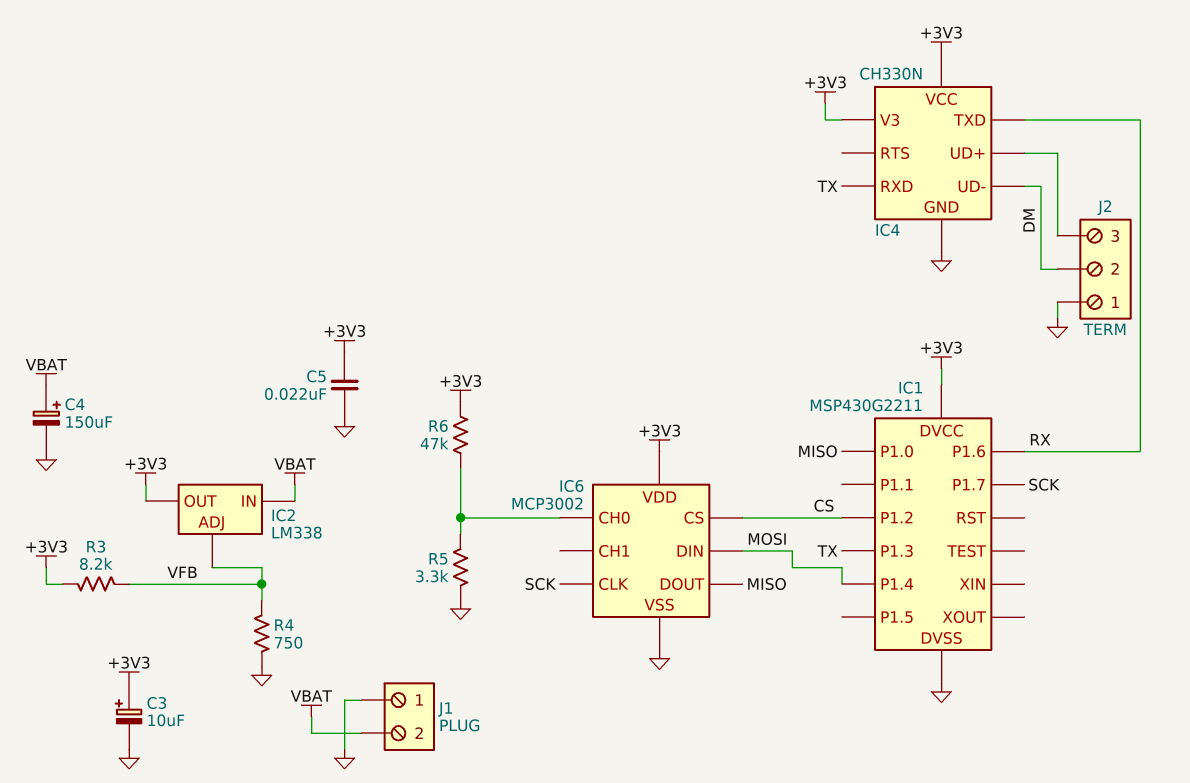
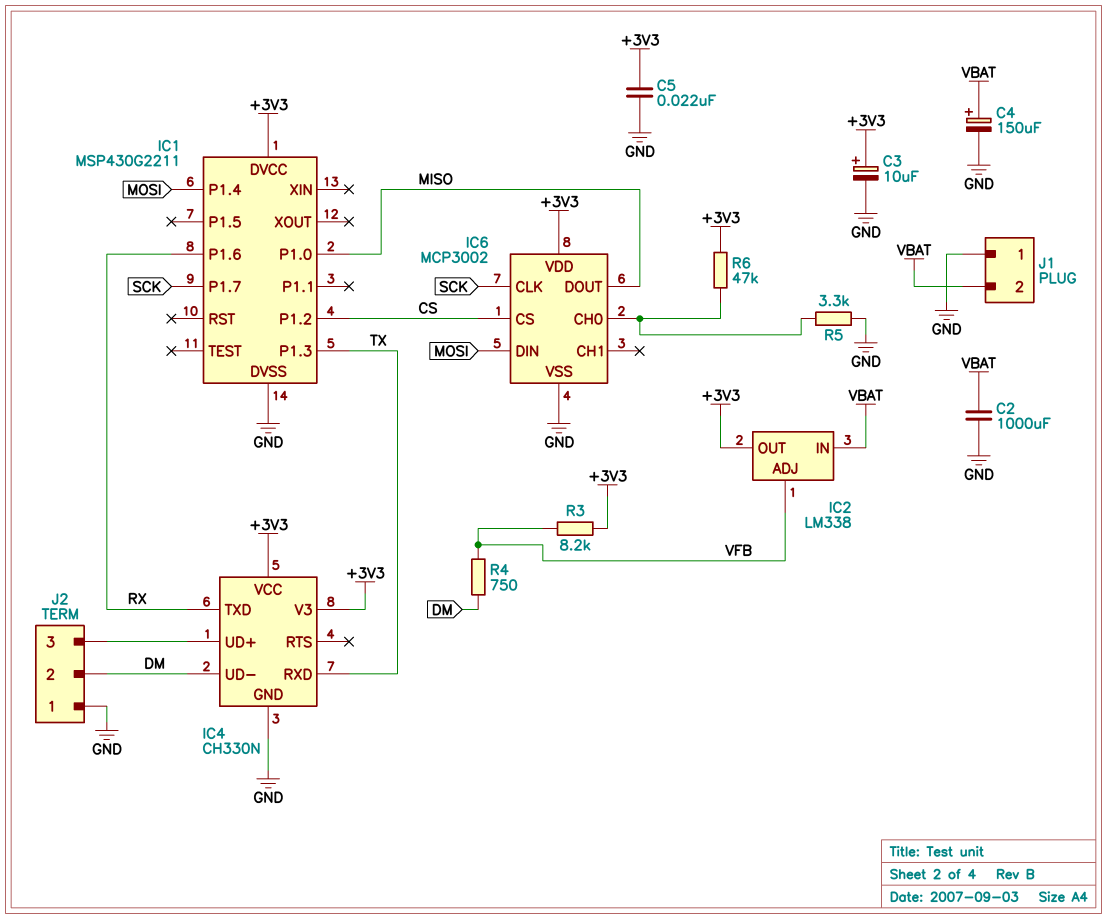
C2: none -> 1000uF (GND, VBAT)
R4: 750 (GND, VFB) -> 750 (DM, VFB)

